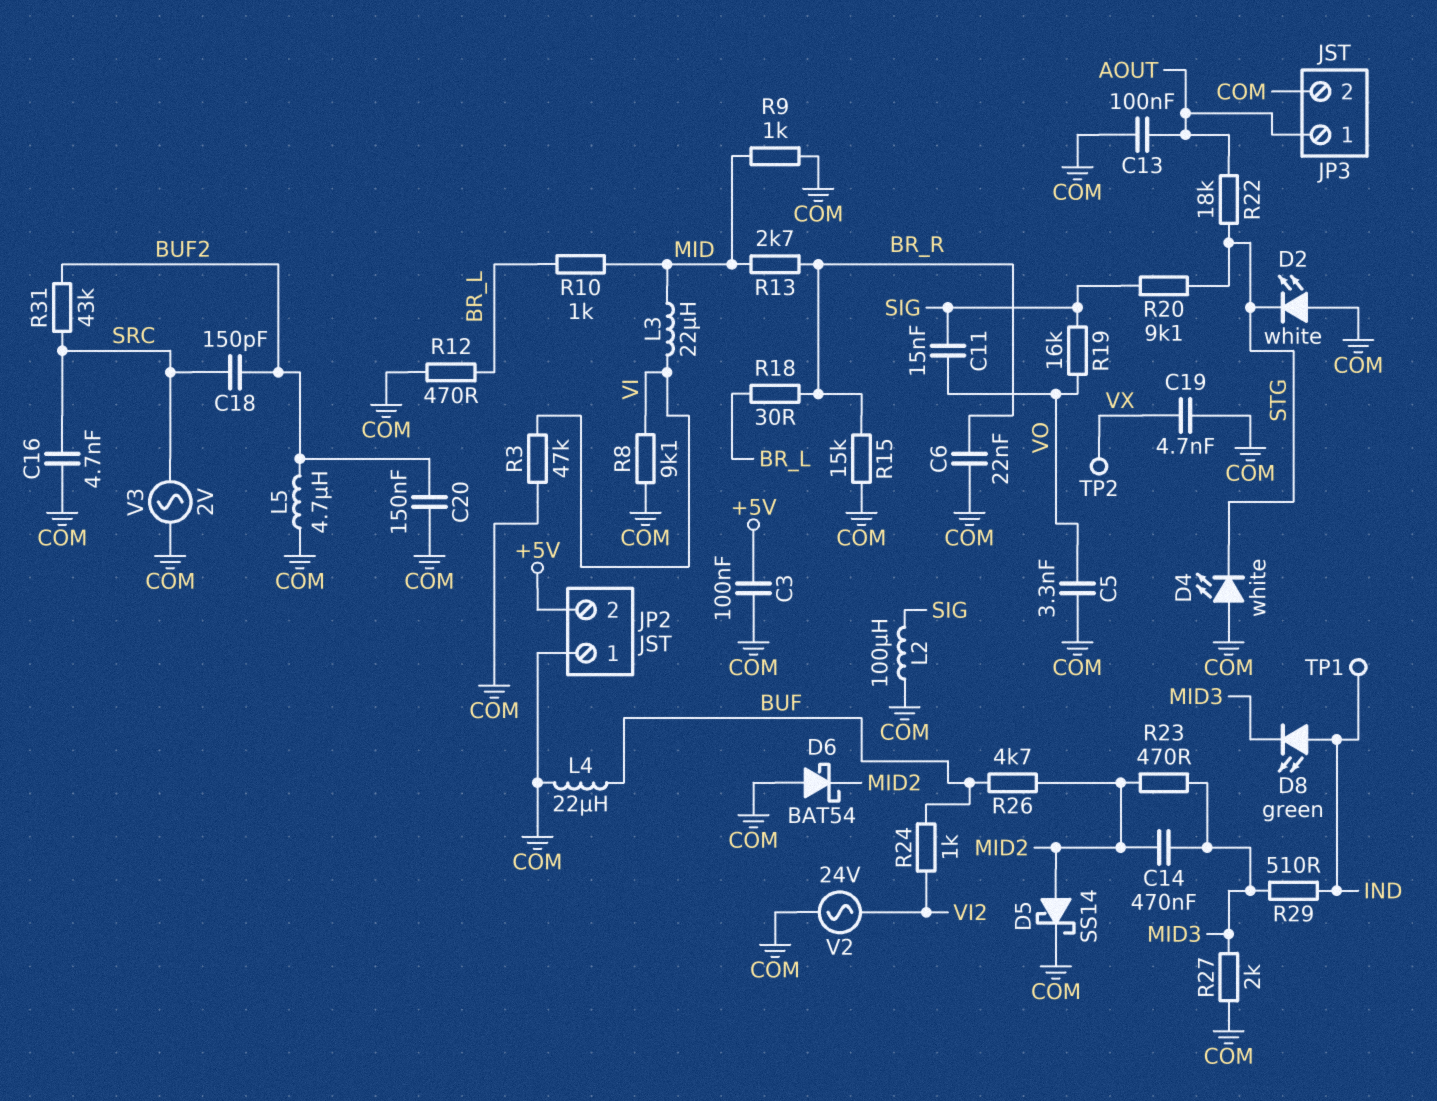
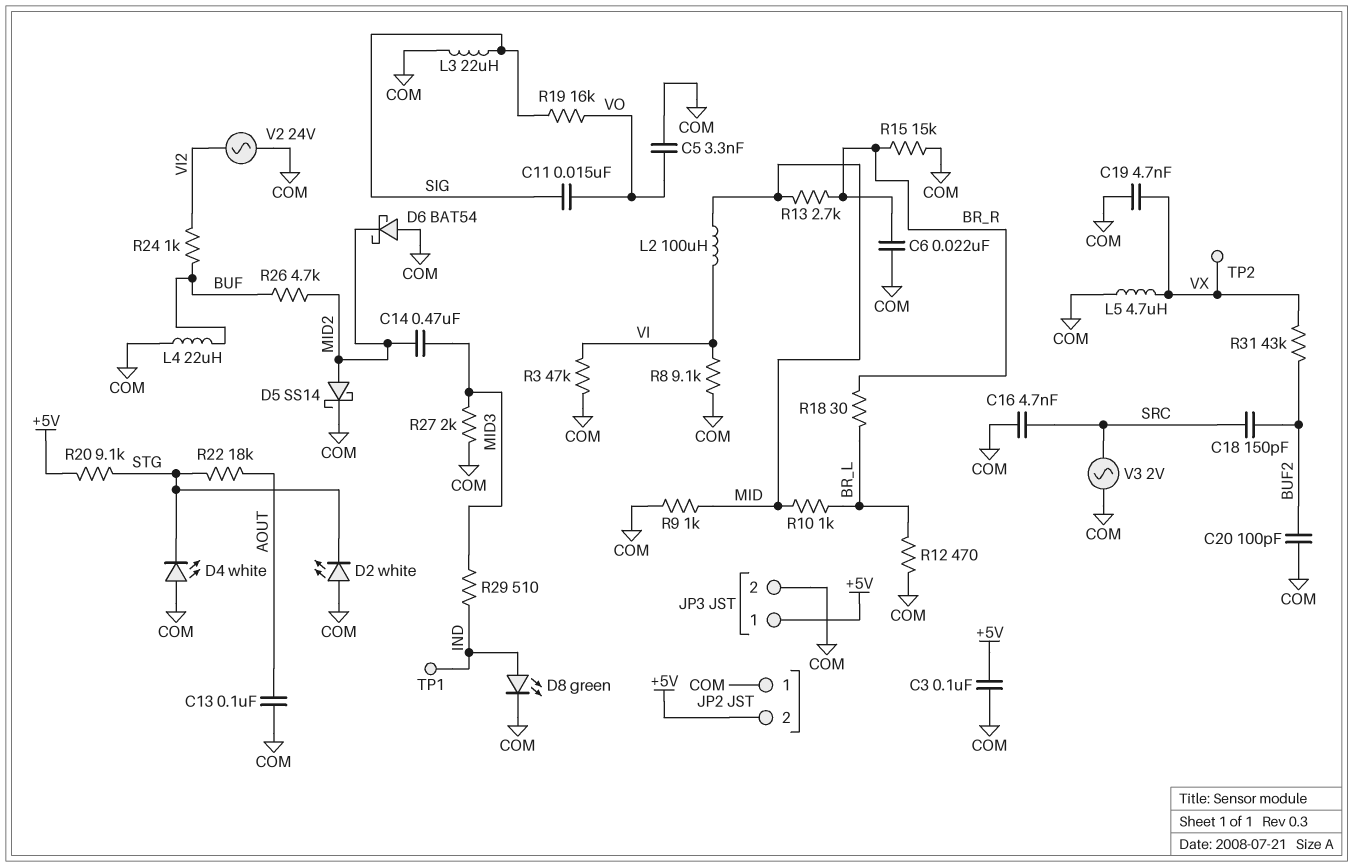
C20: 150nF (BUF2, COM) -> 100pF (BUF2, COM)
D8: LED green (A IND, K MID3) -> LED green (A IND, K COM)
JP3 pin 1: AOUT -> +5V
L2: 100uH (COM, SIG) -> 100uH (MID, VI)
L3: 22uH (MID, VI) -> 22uH (COM, SIG)
L5: 4.7uH (BUF2, COM) -> 4.7uH (COM, VX)
R20: 9.1k (SIG, STG) -> 9.1k (+5V, STG)
R23: 470 (MID2, MID3) -> none
R31: 43k (BUF2, SRC) -> 43k (BUF2, VX)

